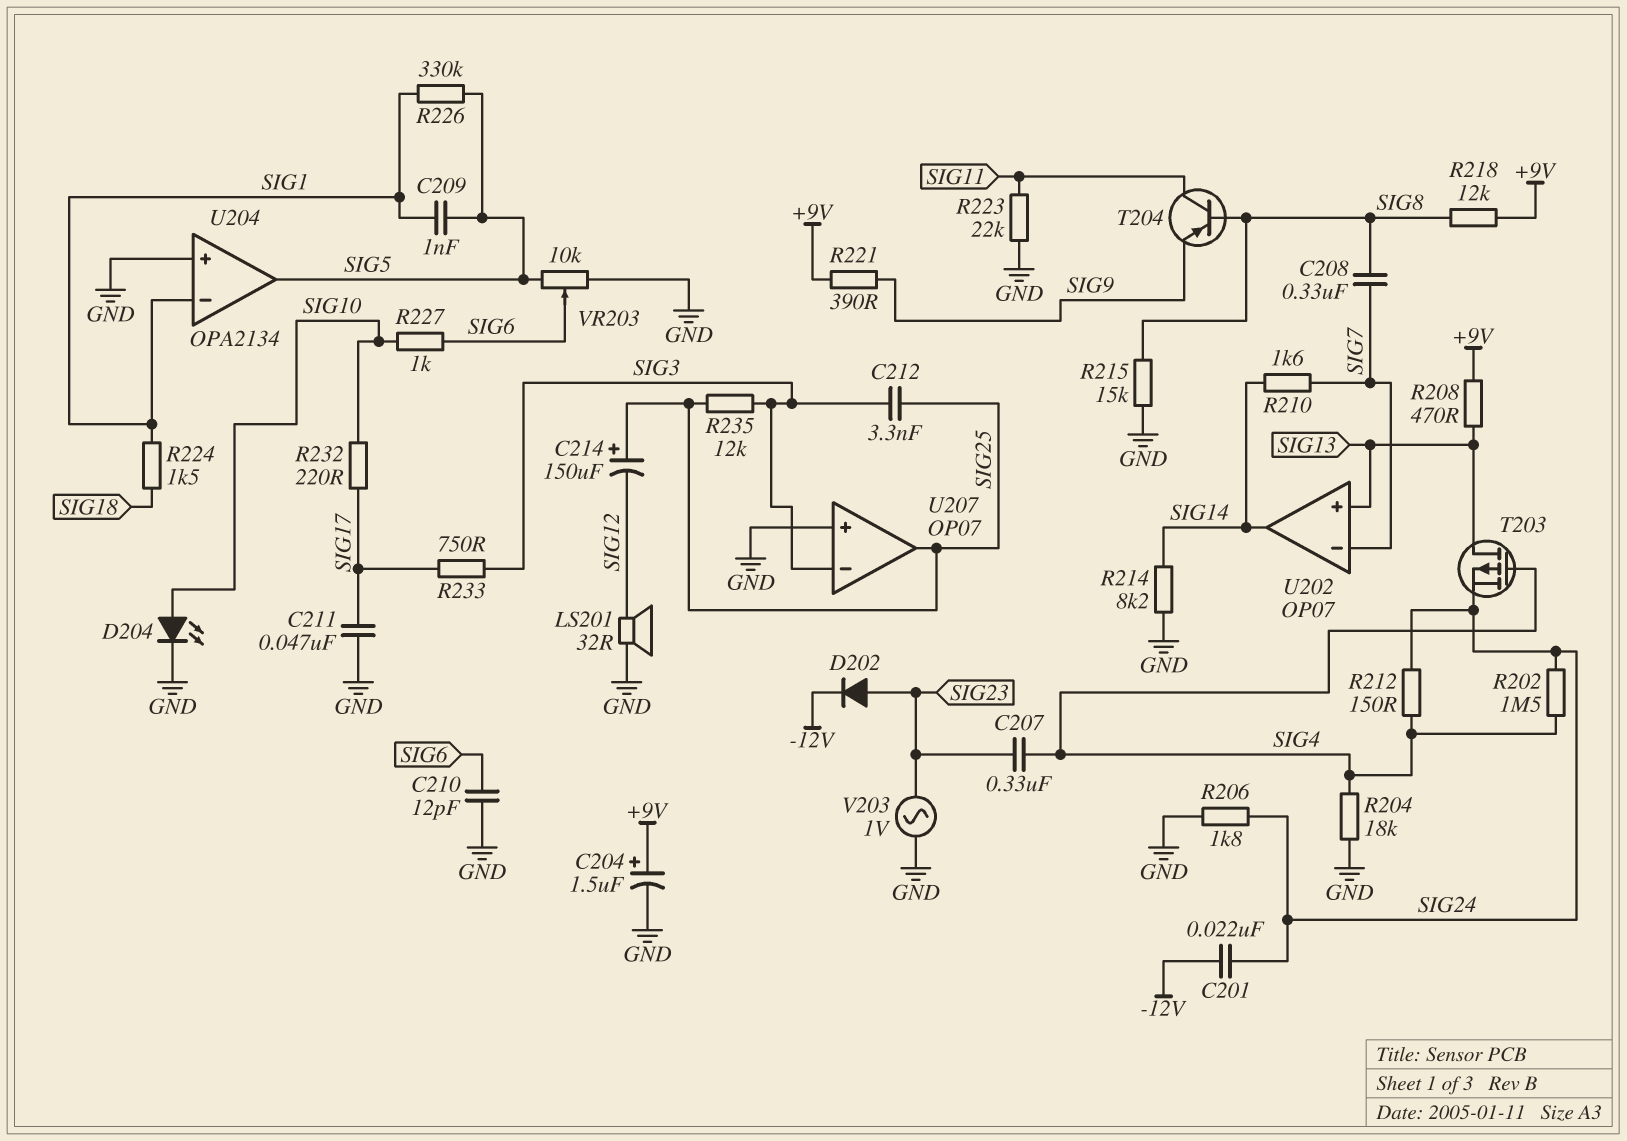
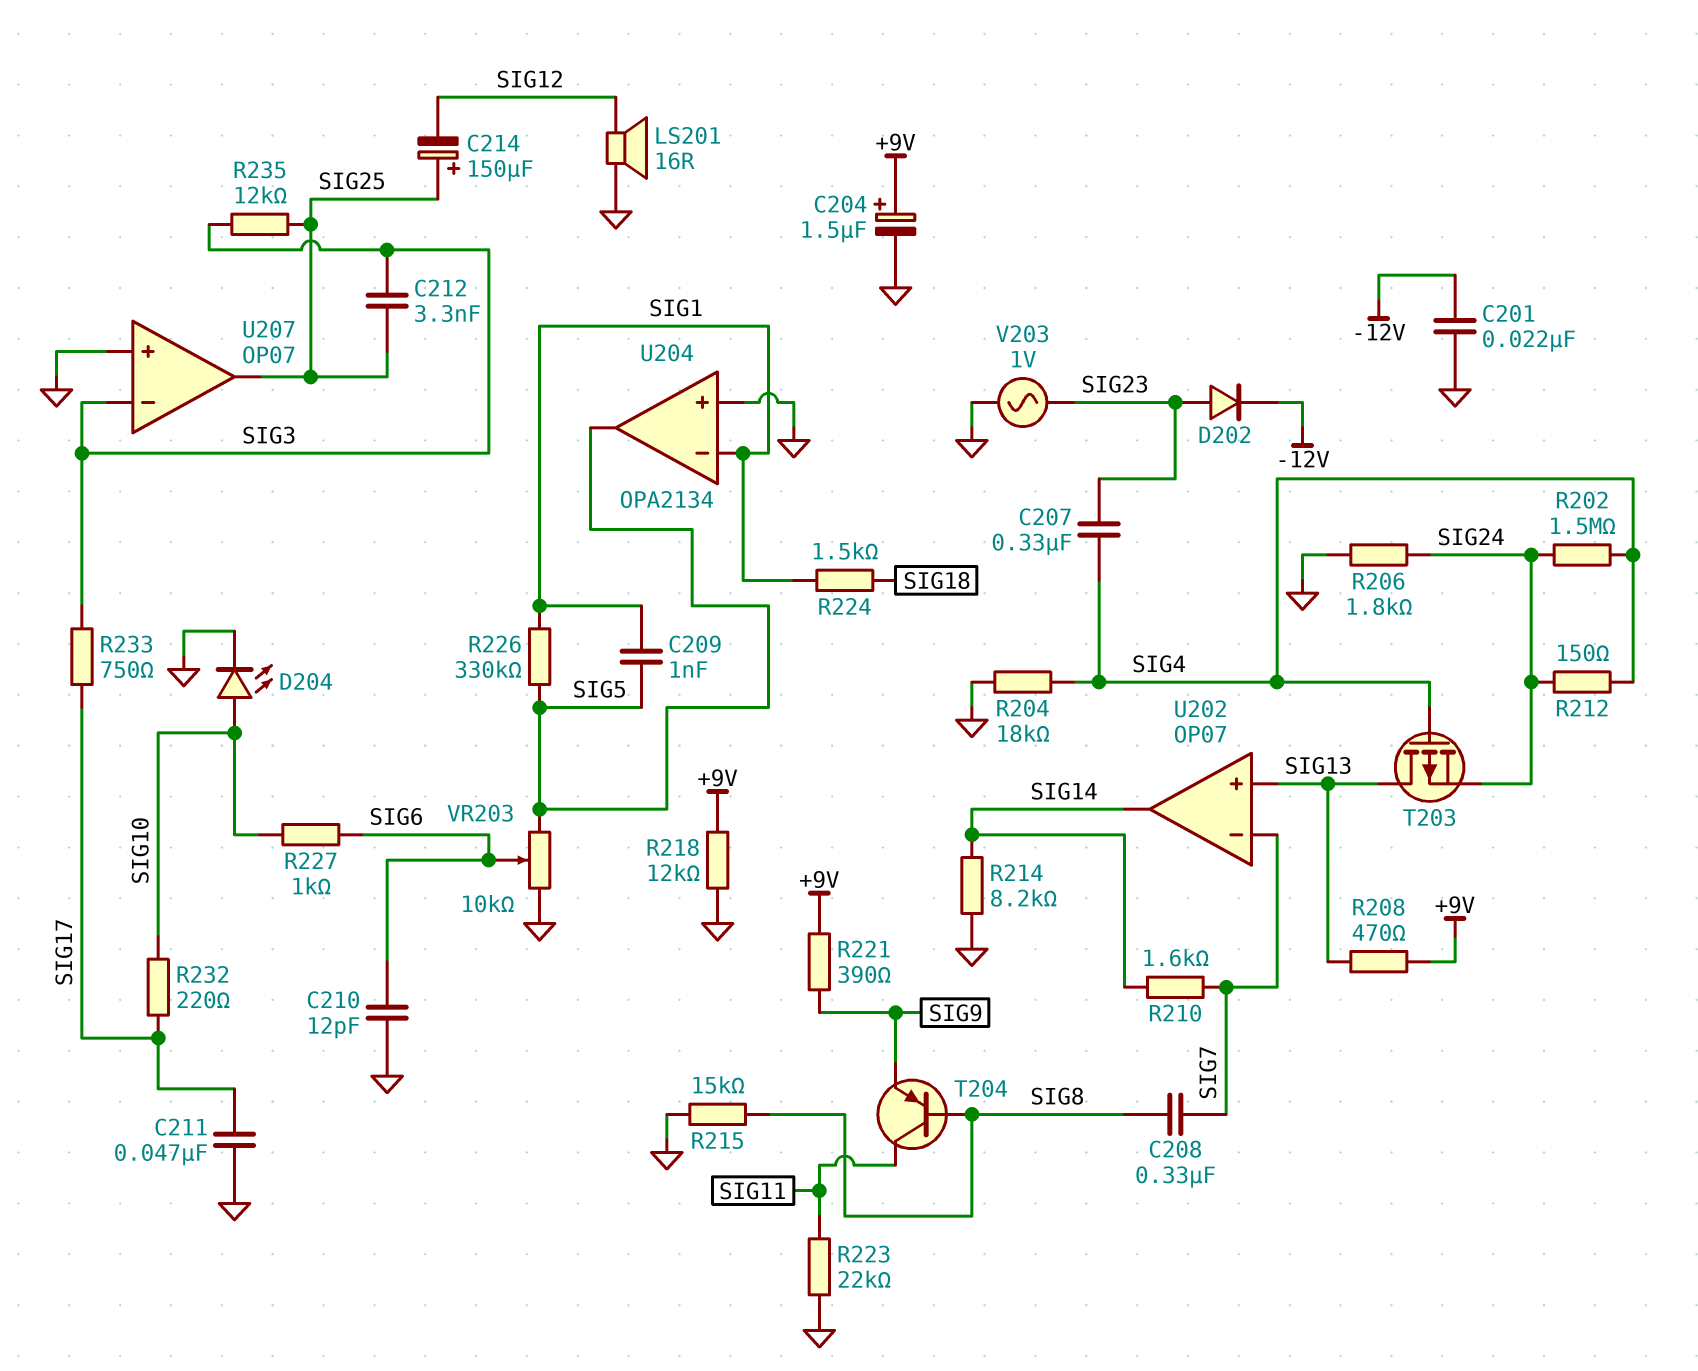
C201: 22nF (-12V, SIG24) -> 22nF (-12V, GND)
LS201: speaker 32R (GND, SIG12) -> speaker 16R (GND, SIG12)
R218: 12k (+9V, SIG8) -> 12k (+9V, GND)

